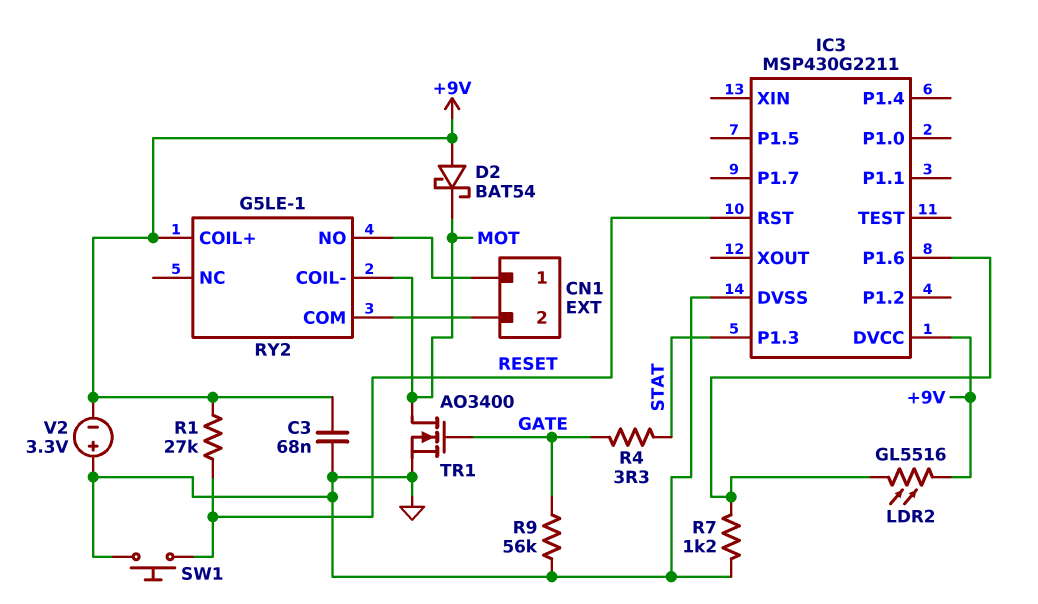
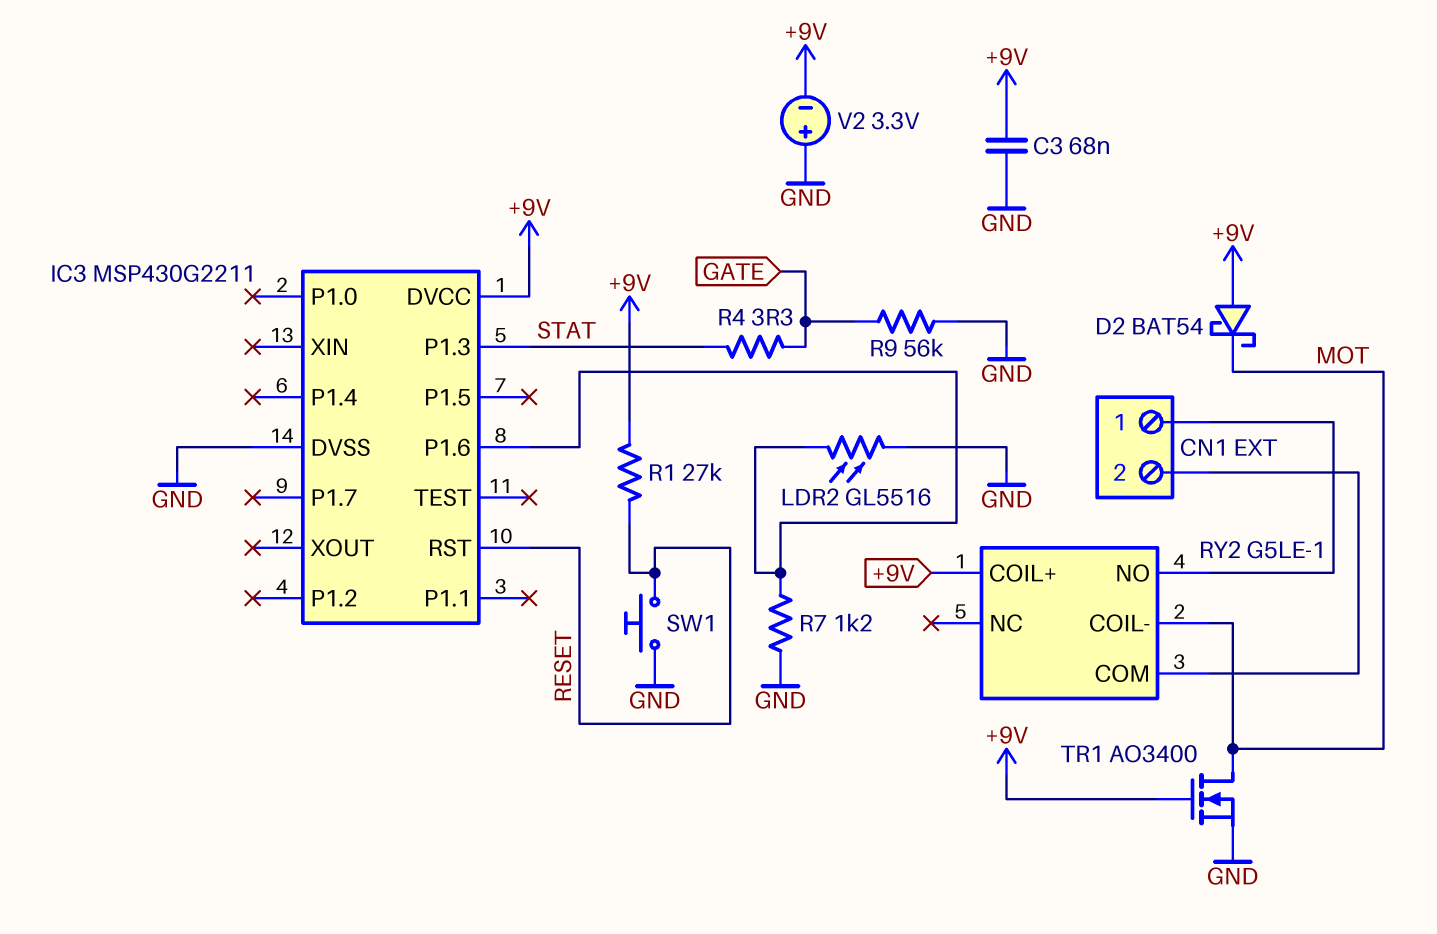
LDR2: GL5516 (+9V, IC3/P1.6) -> GL5516 (GND, IC3/P1.6)
TR1: NMOS AO3400 (G GATE, D MOT, S GND) -> NMOS AO3400 (G +9V, D MOT, S GND)

